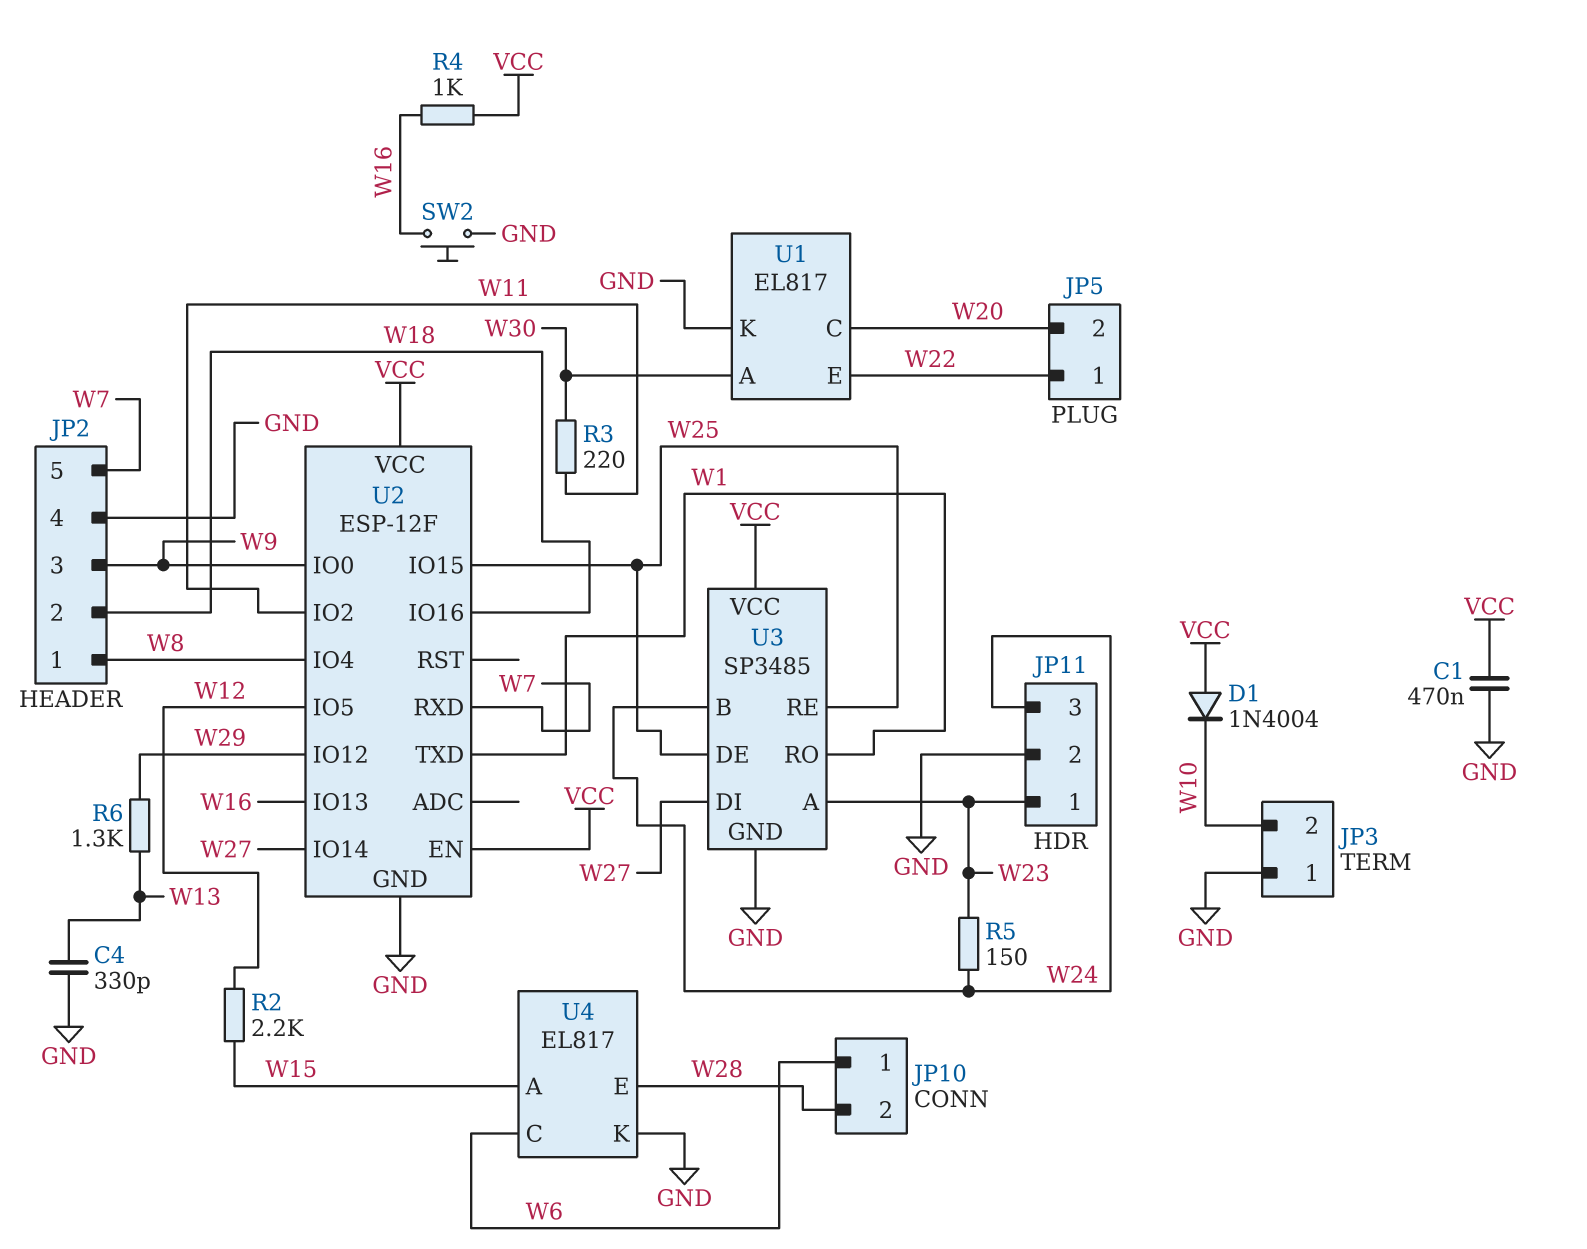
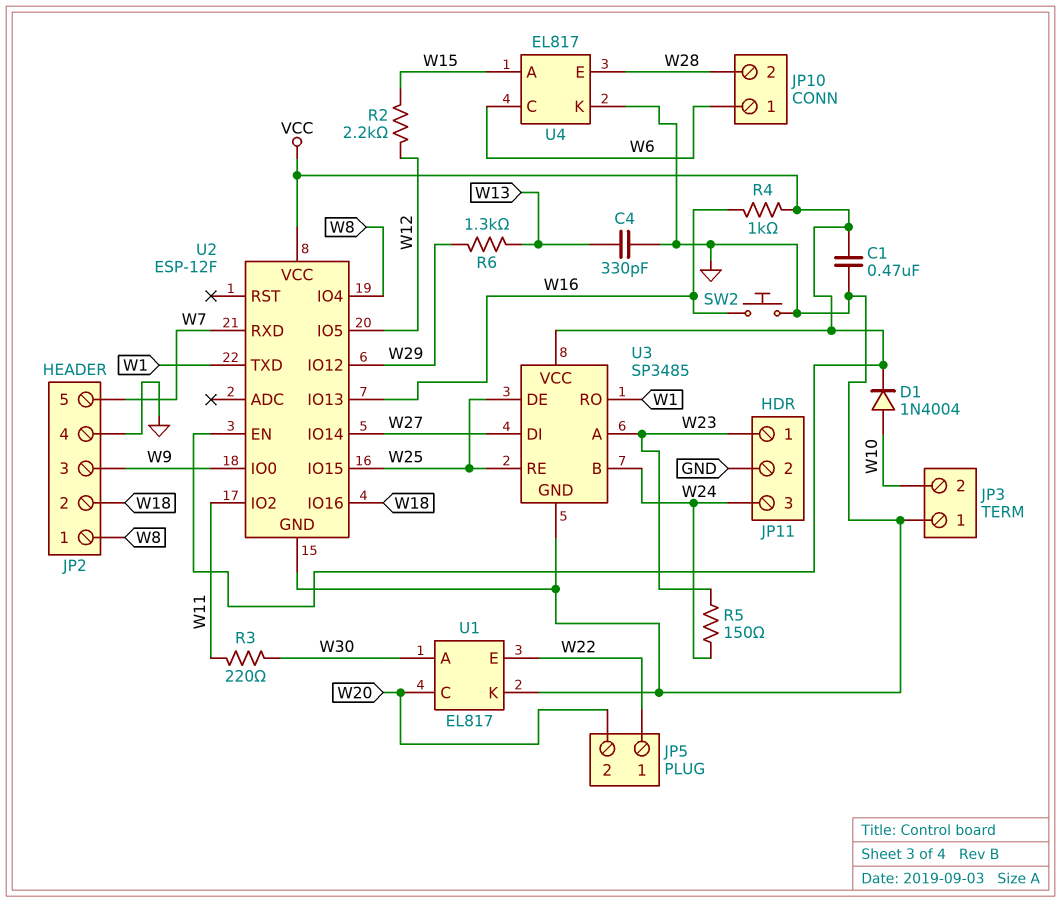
D1: diode 1N4004 (A VCC, K W10) -> diode 1N4004 (A W10, K VCC)

